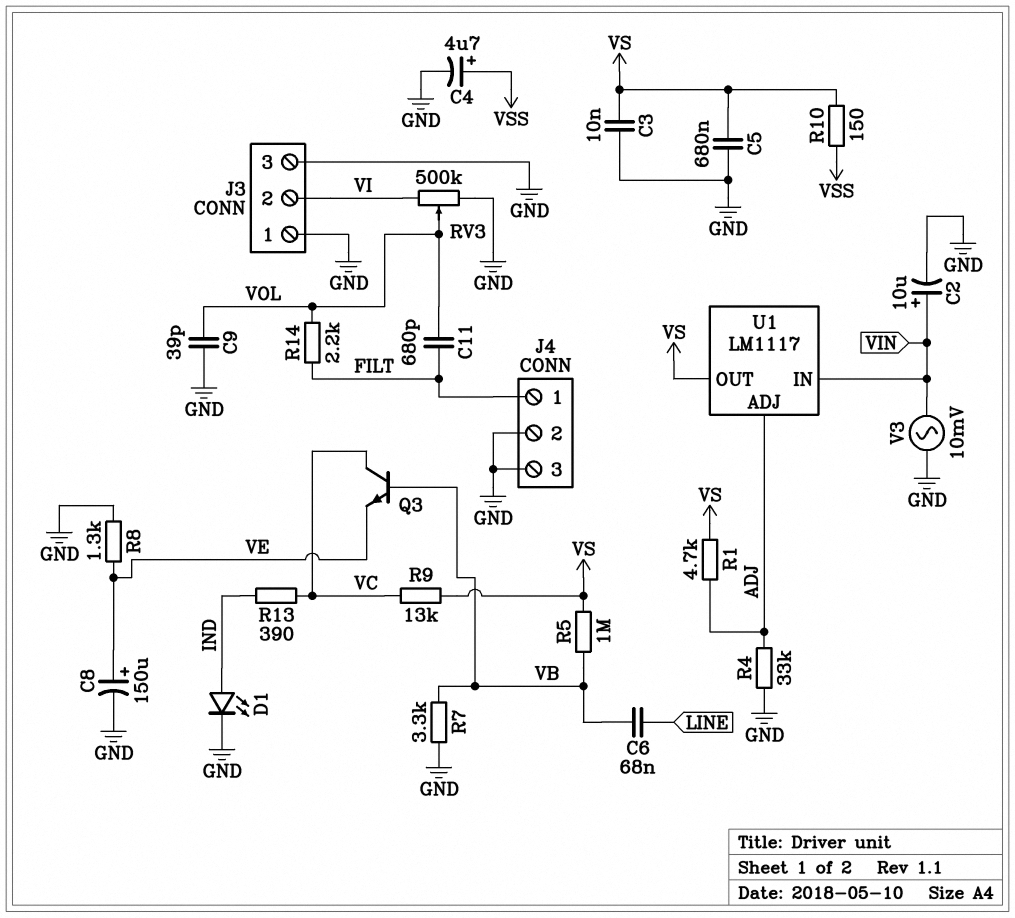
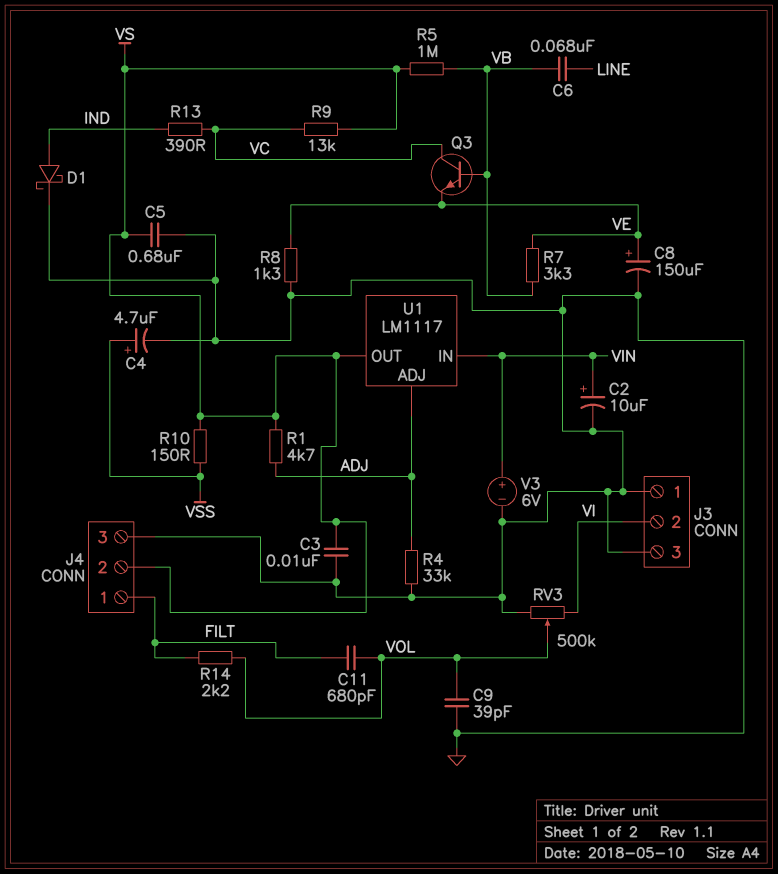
D1: LED (A IND, K GND) -> schottky (A IND, K GND)
J4 pin 2: GND -> VS
R7: 3.3k (GND, VB) -> 3.3k (VB, VE)
V3: AC 10mV (GND, VIN) -> 6V (plus VIN, minus GND)

